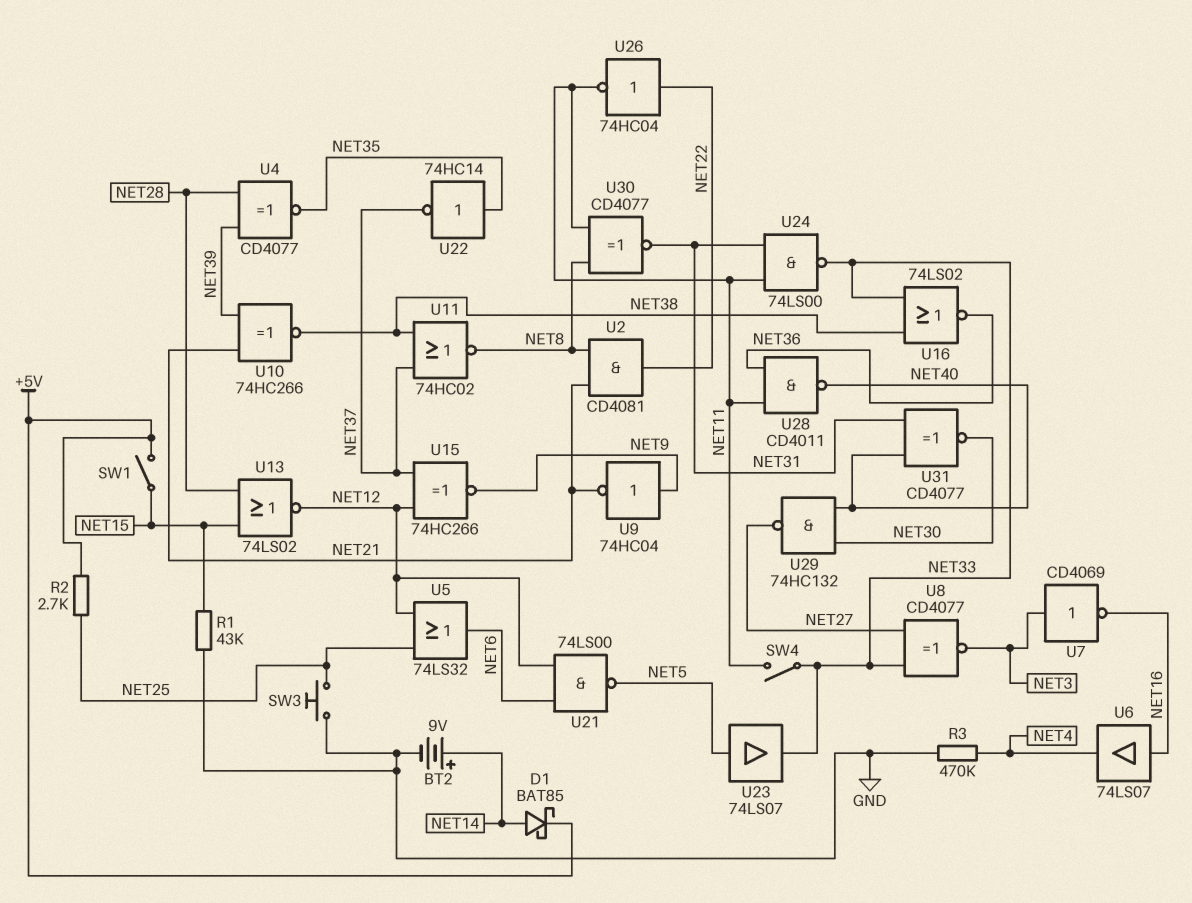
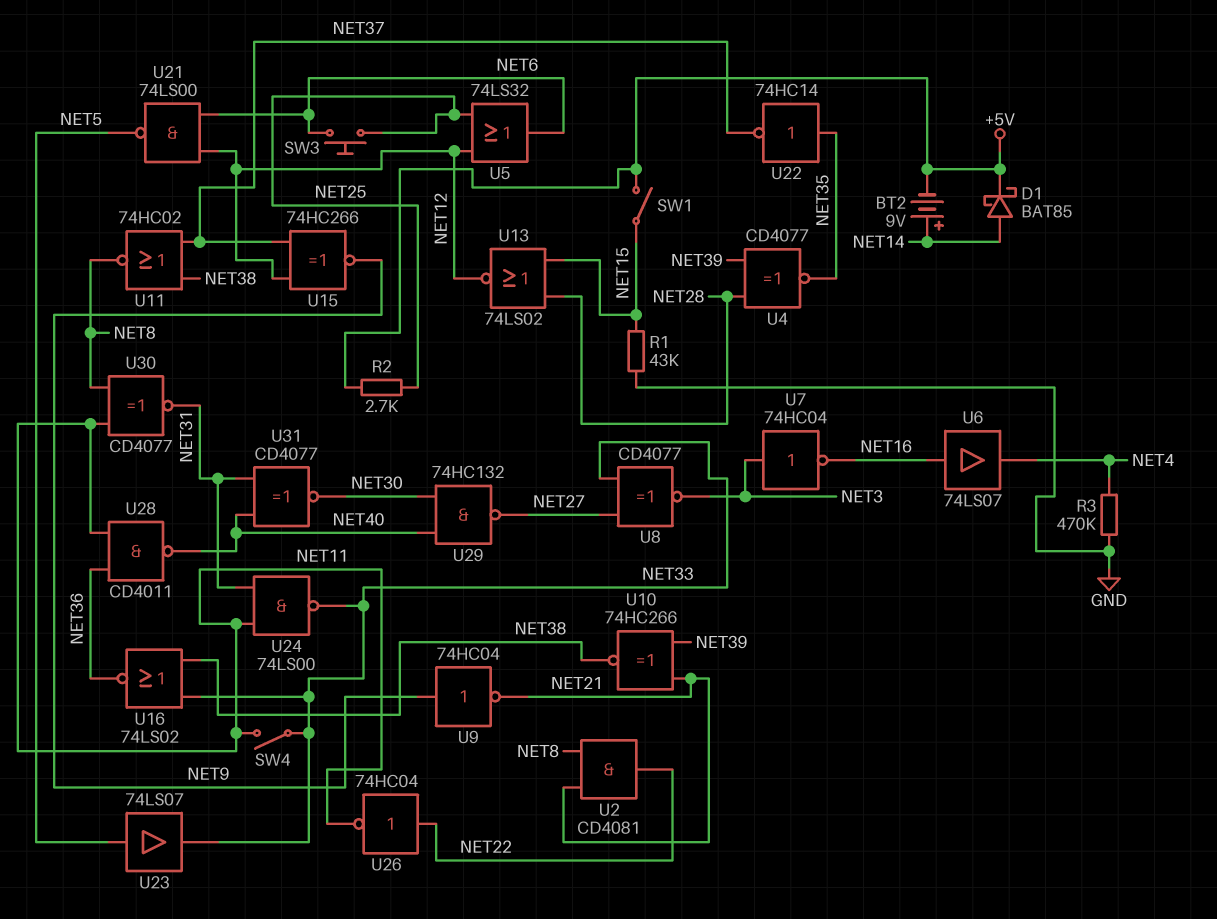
BT2: 9V (plus NET14, minus GND) -> 9V (plus NET14, minus +5V)
SW3: button (GND, NET25) -> button (NET6, NET25)
U7: NOT CD4069 (in NET3, out NET16) -> NOT 74HC04 (in NET3, out NET16)

